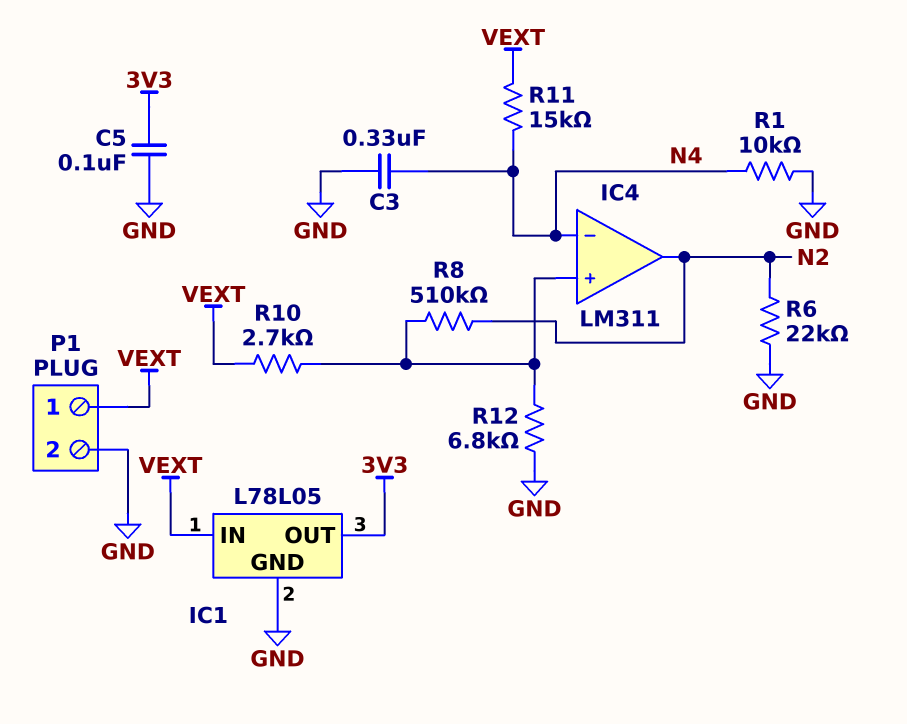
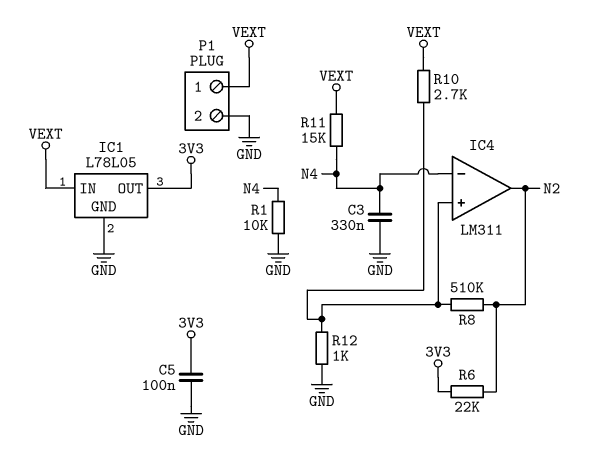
R6: 22k (GND, N2) -> 22k (3V3, N2)
R12: 6.8k (GND, IC4/in+) -> 1k (GND, IC4/in+)

